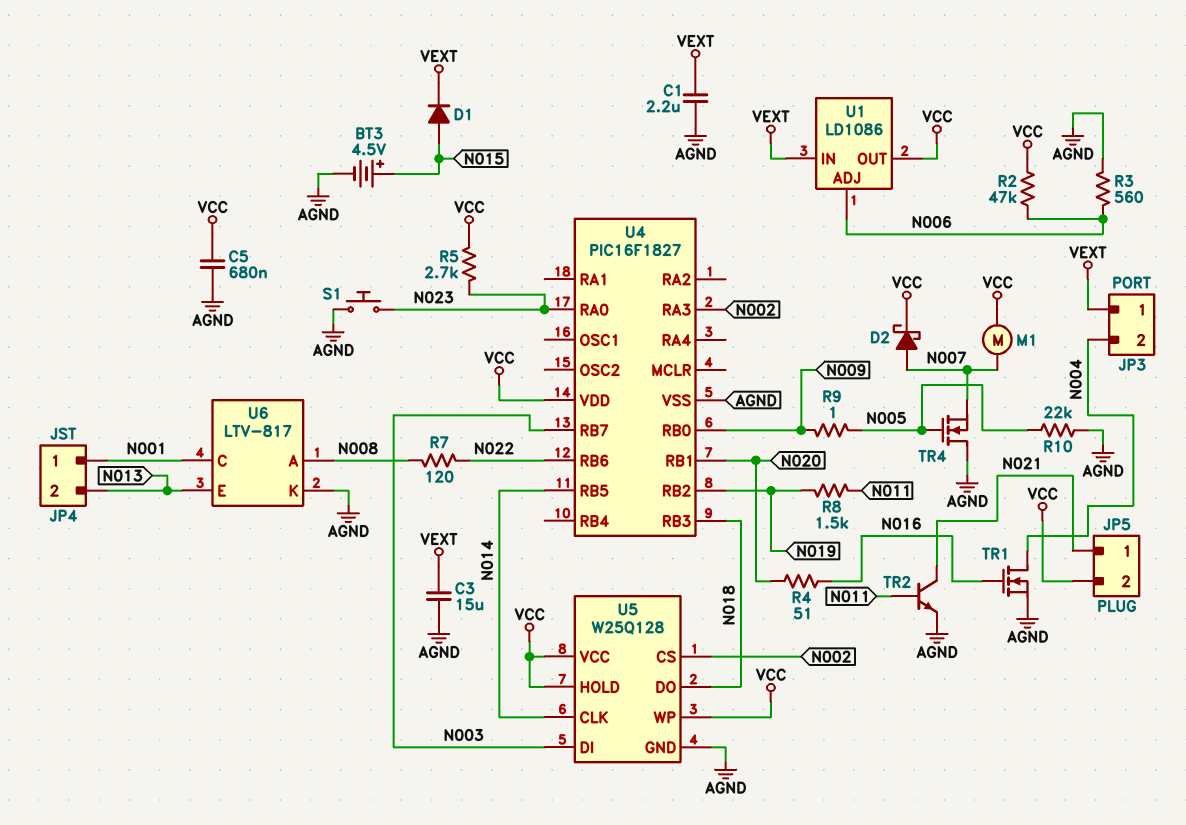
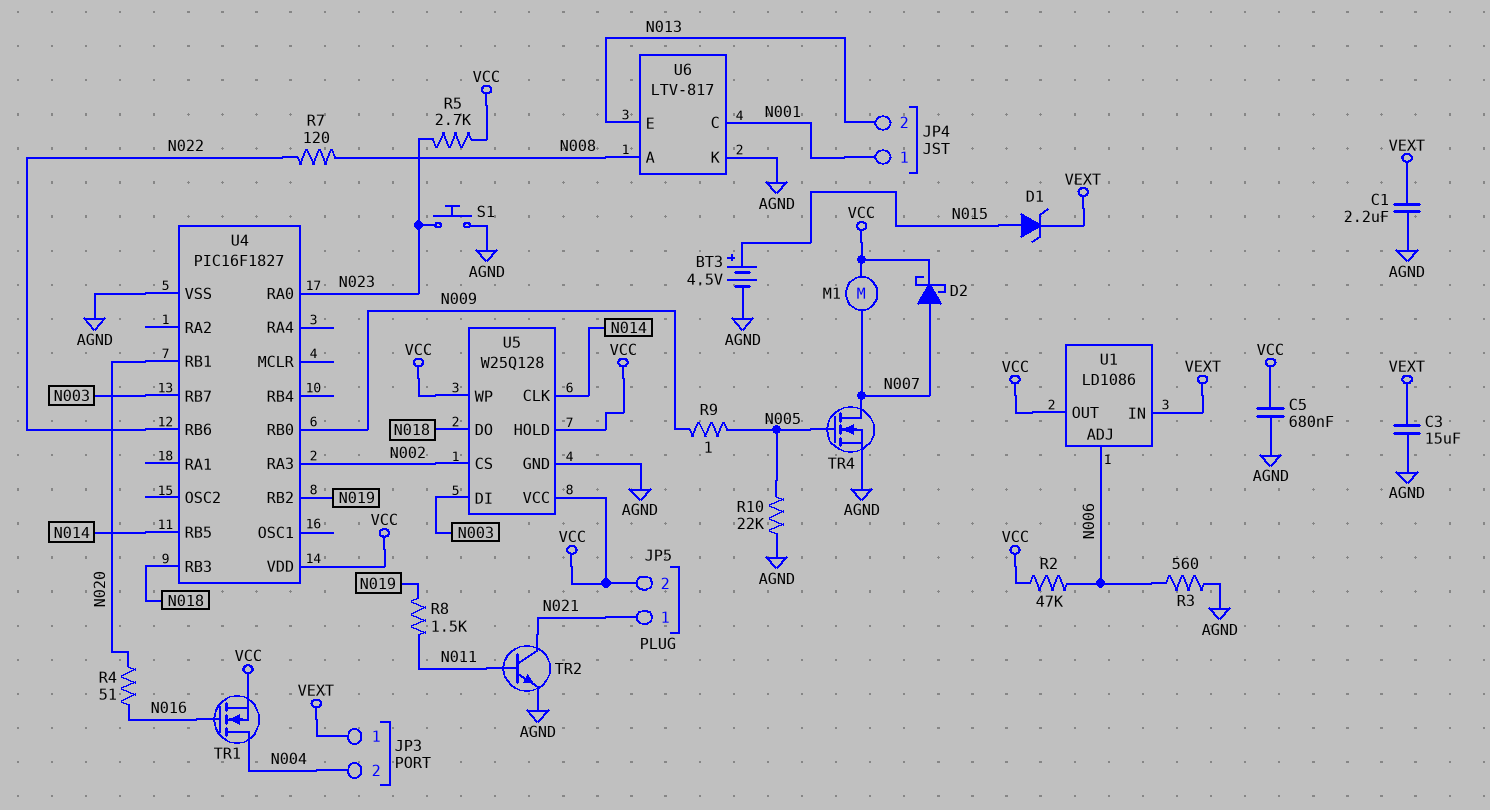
D1: diode (A N015, K VEXT) -> zener (A N015, K VEXT)
TR1: NMOS (G N016, D N004, S AGND) -> NMOS (G N016, D N004, S VCC)
TR4: NMOS (G N005, D AGND, S N007) -> NMOS (G N005, D N007, S AGND)

